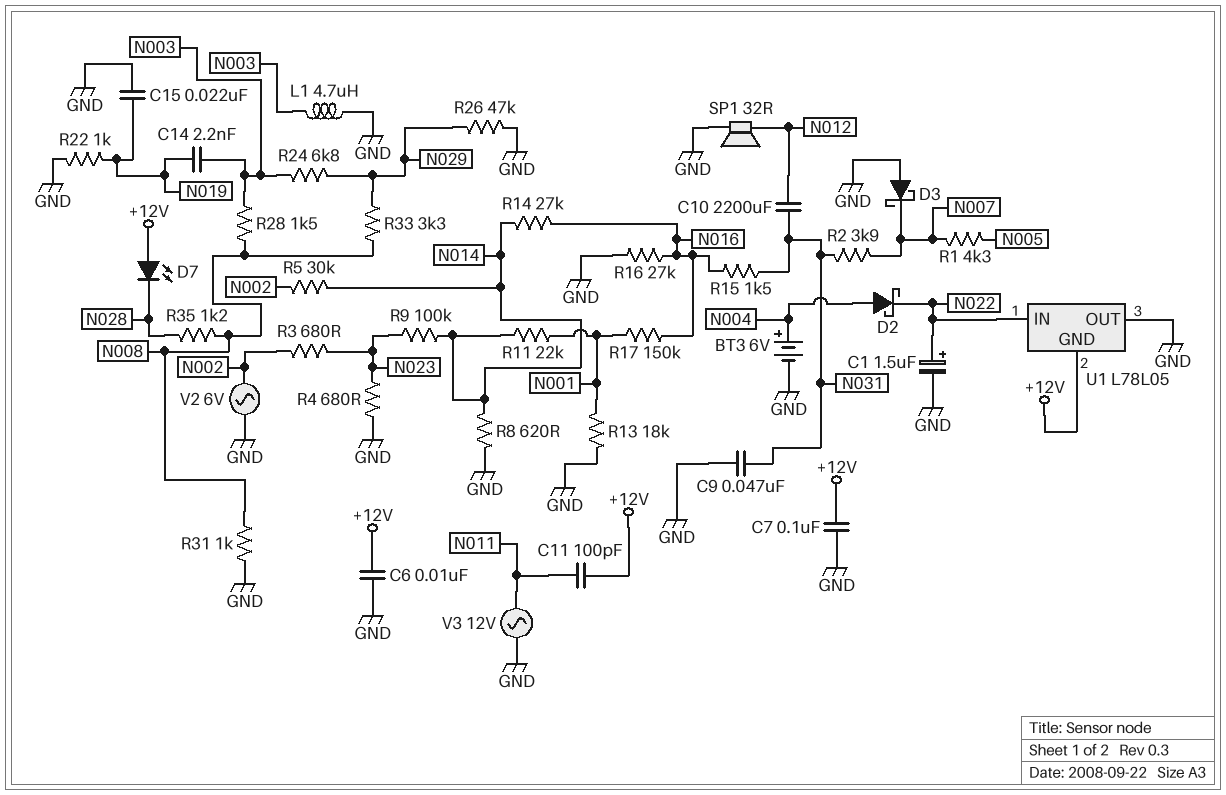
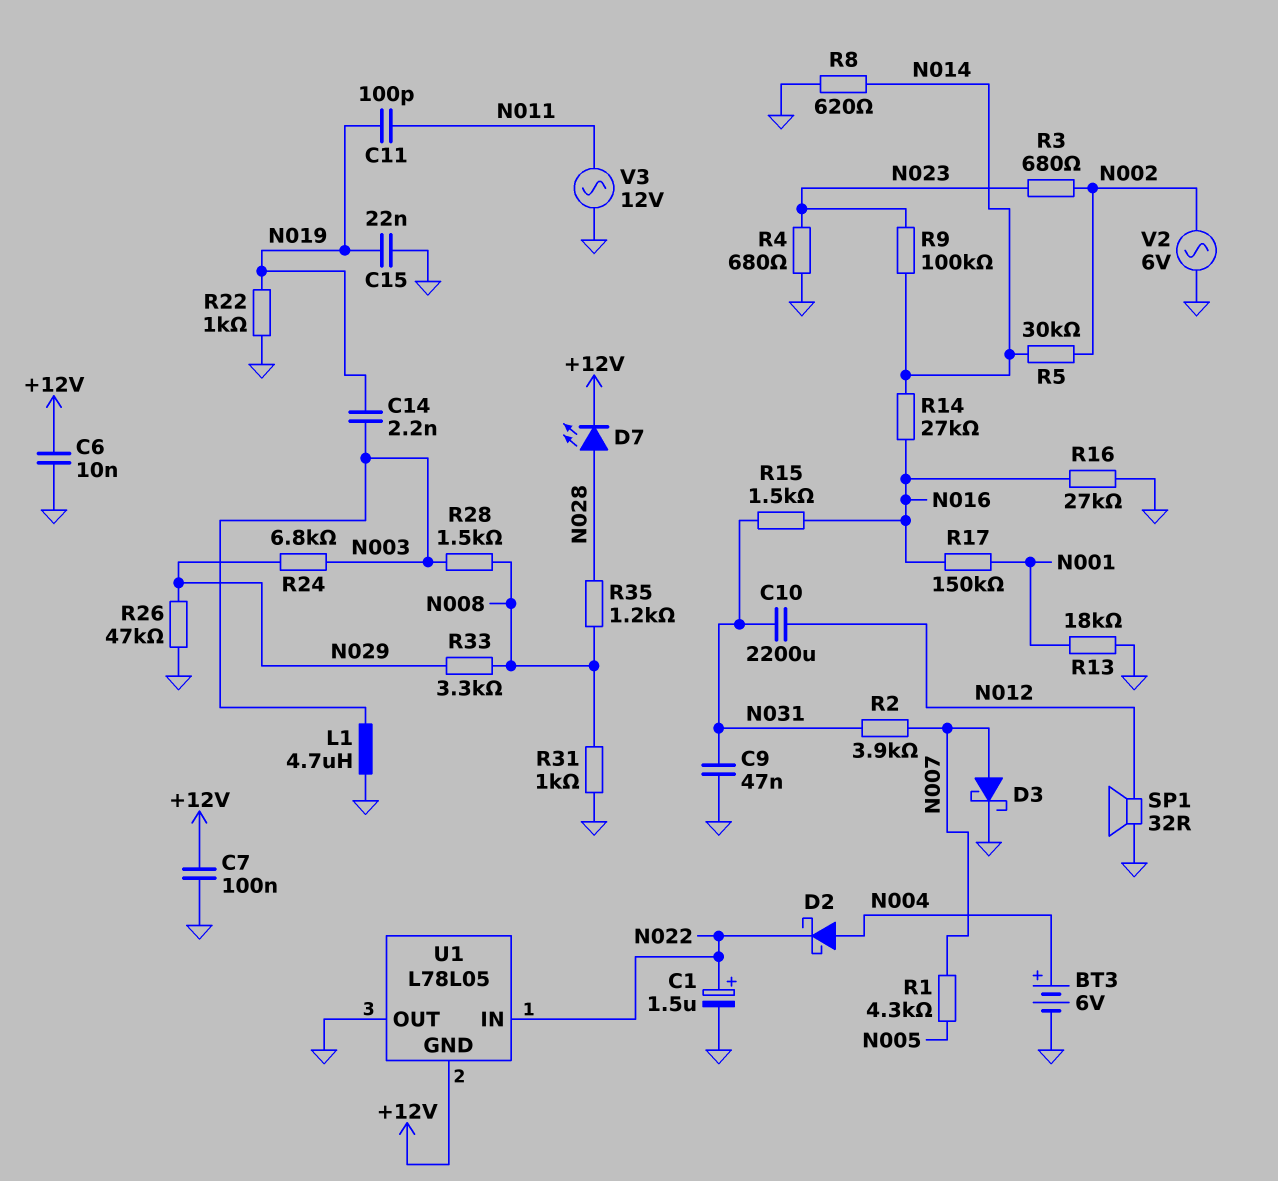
C11: 100pF (+12V, N011) -> 100pF (N011, N019)
D3: schottky (A GND, K N007) -> schottky (A N007, K GND)
D7: LED (A +12V, K N028) -> LED (A N028, K +12V)
R11: 22k (N001, N014) -> none

